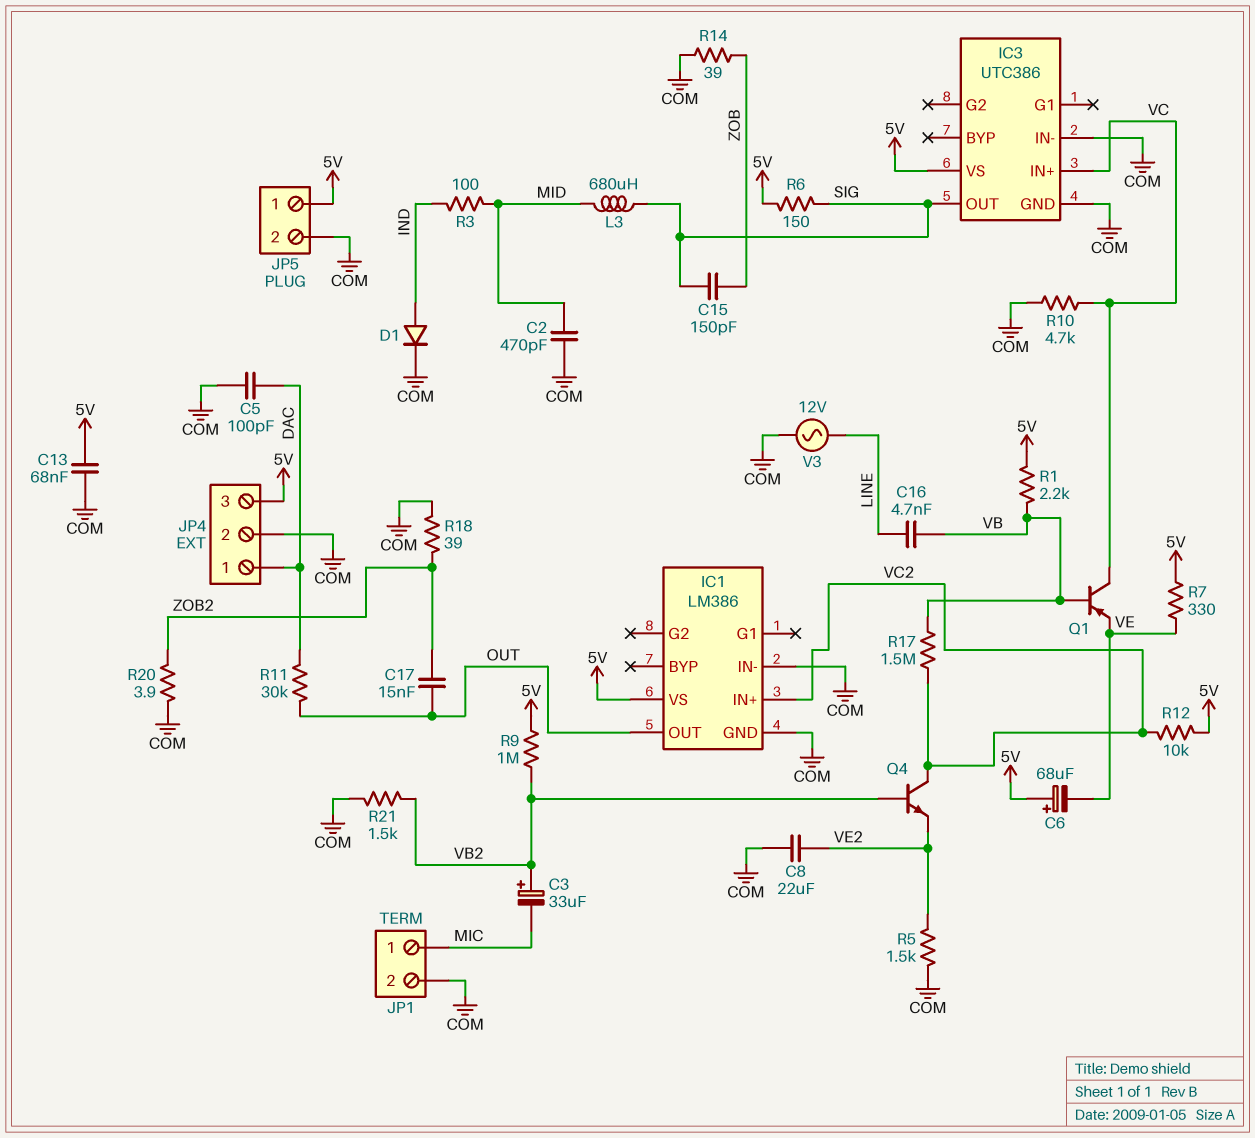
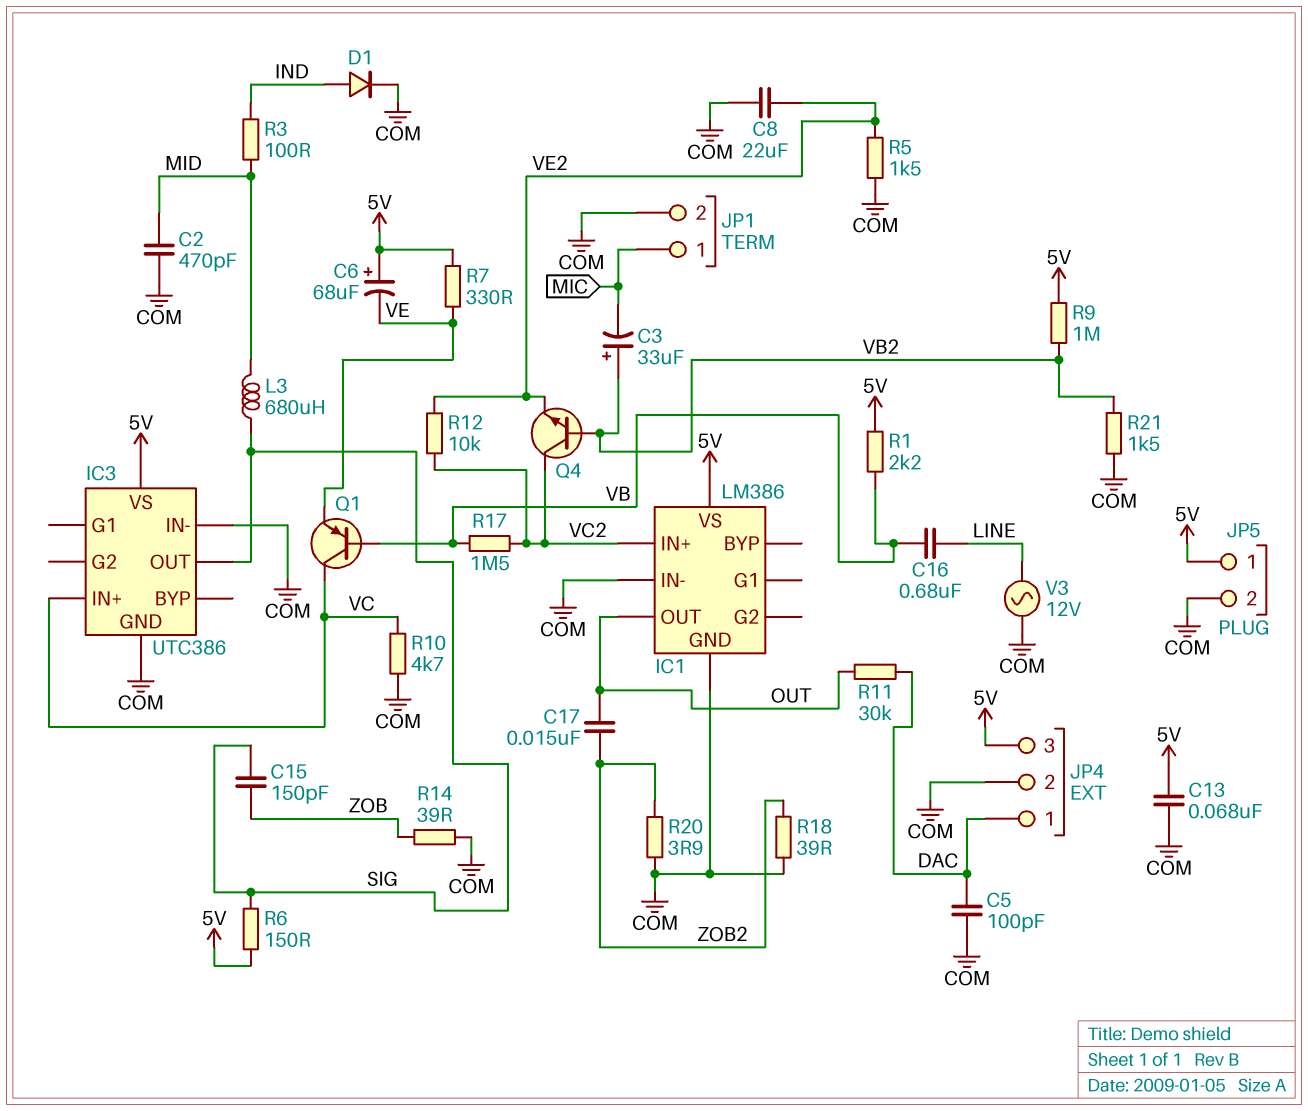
C16: 4.7nF (LINE, VB) -> 680nF (LINE, VB)
R12: 10k (5V, VC2) -> 10k (VC2, VE2)

